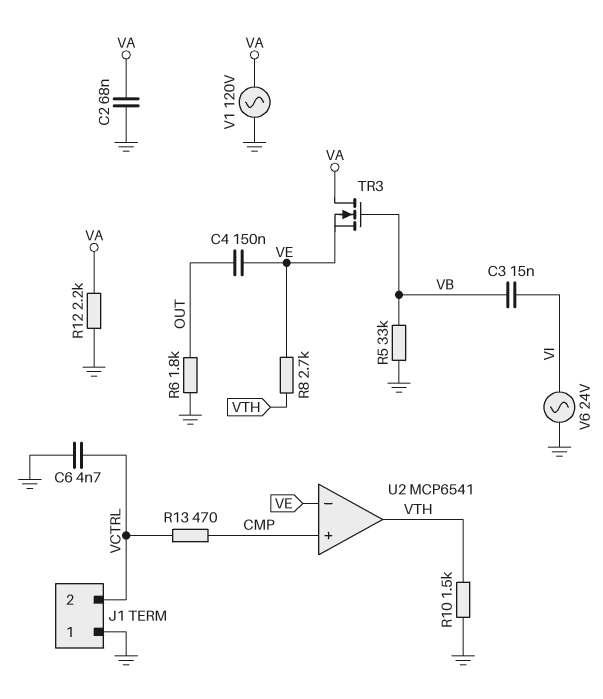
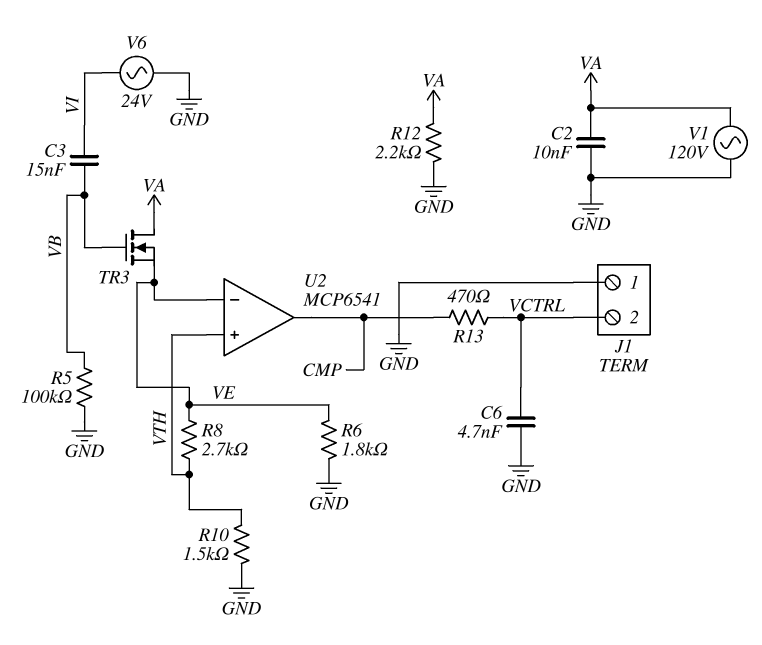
C2: 68nF (GND, VA) -> 10nF (GND, VA)
C4: 150nF (OUT, VE) -> none
R5: 33k (GND, VB) -> 100k (GND, VB)
R6: 1.8k (GND, OUT) -> 1.8k (GND, VE)
U2 pin in+: CMP -> VTH
U2 pin out: VTH -> CMP

